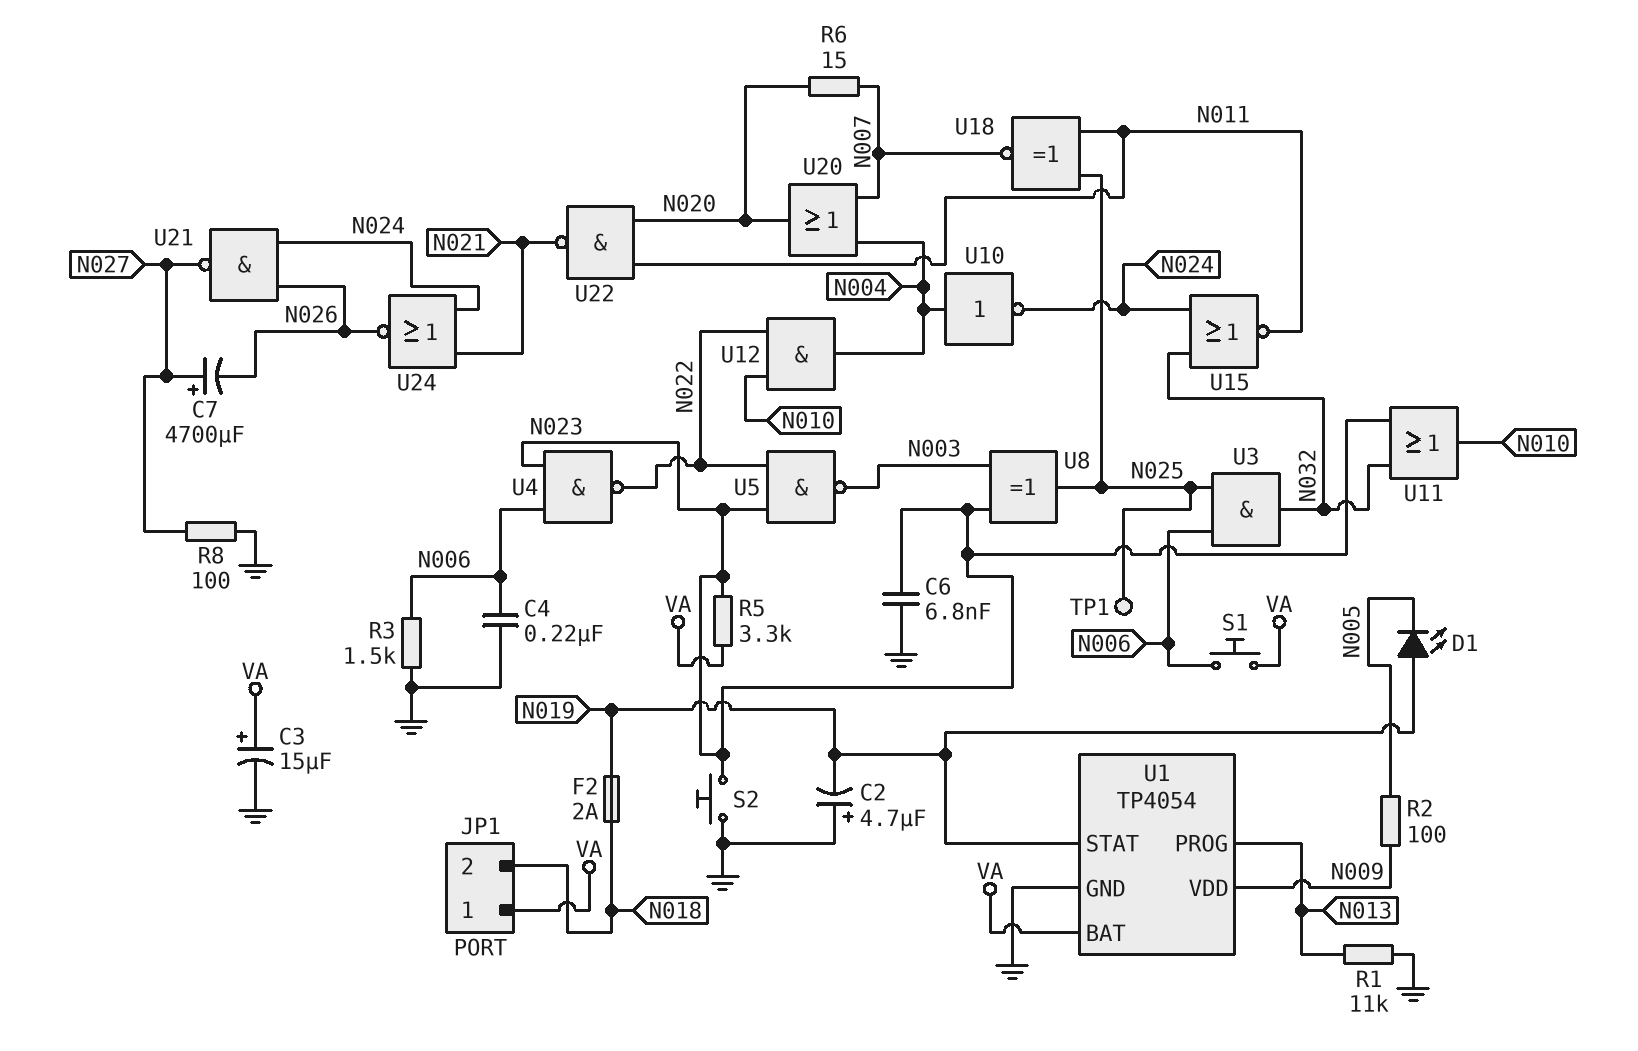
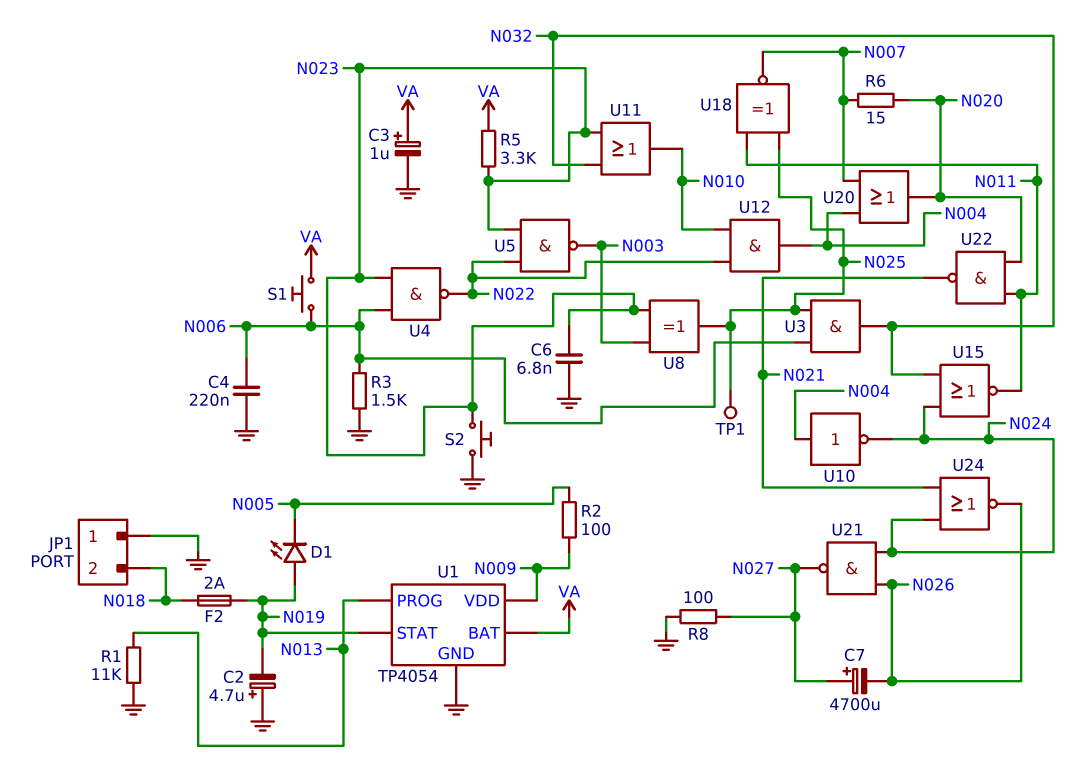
C3: 15uF (plus VA, minus GND) -> 1uF (plus VA, minus GND)
JP1 pin 1: VA -> GND

